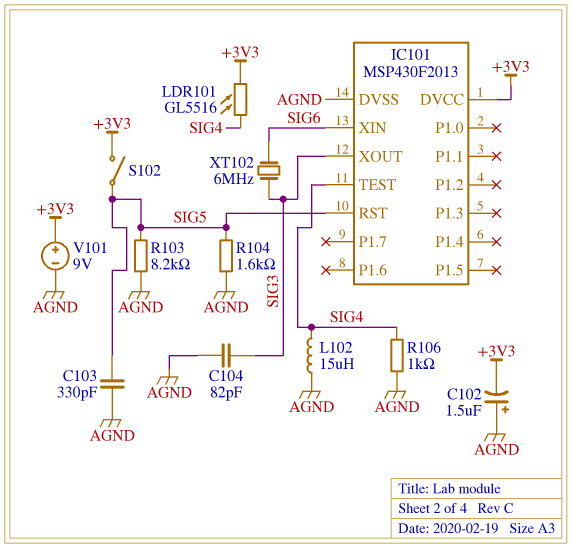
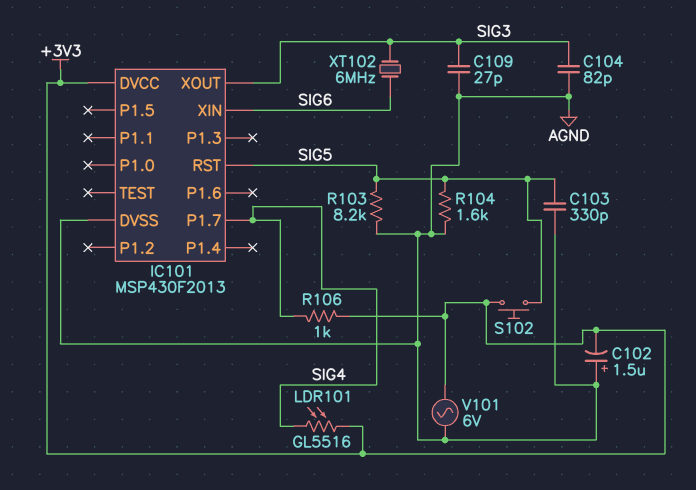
C109: none -> 27pF (AGND, SIG3)
IC101 pin P1.7: none -> SIG4
IC101 pin TEST: SIG4 -> none
L102: 15uH (AGND, SIG4) -> none
R106: 1k (AGND, SIG4) -> 1k (+3V3, SIG4)
S102: switch (+3V3, SIG5) -> button (+3V3, SIG5)
V101: 9V (plus +3V3, minus AGND) -> AC 6V (+3V3, AGND)

